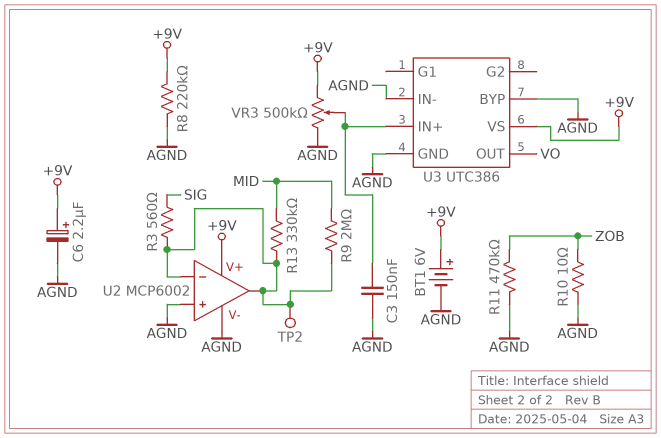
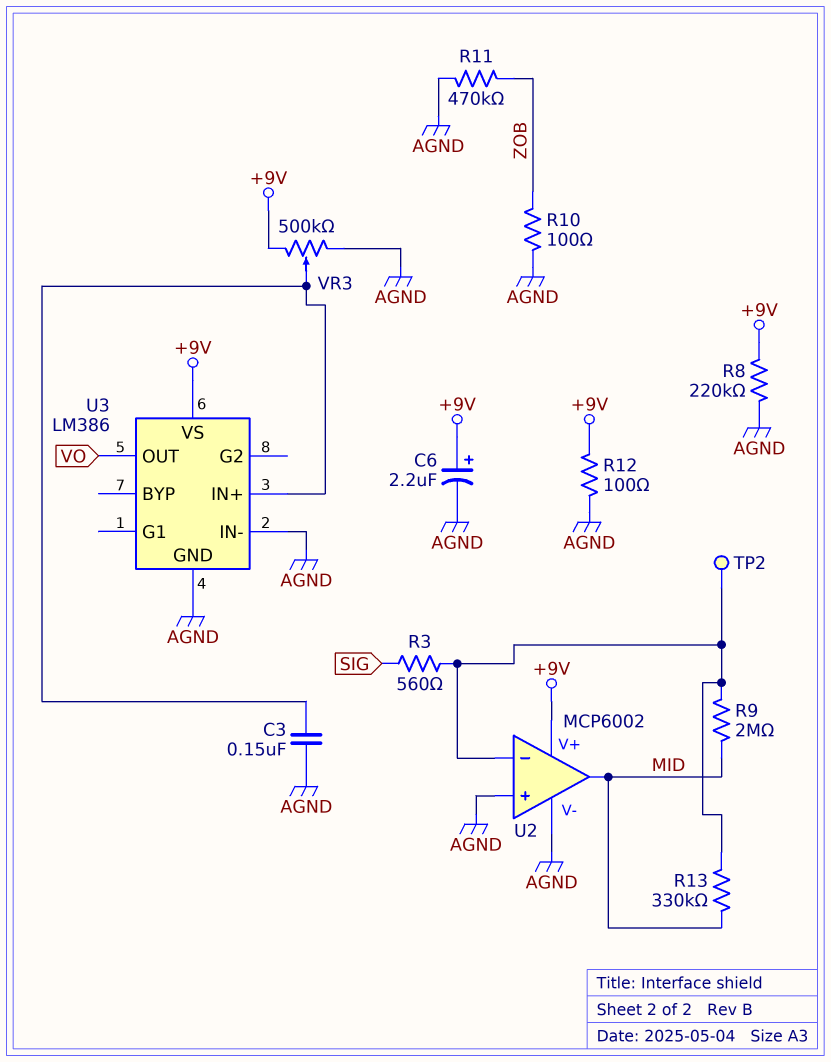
BT1: 6V (plus +9V, minus AGND) -> none
R10: 10 (AGND, ZOB) -> 100 (AGND, ZOB)
R12: none -> 100 (+9V, AGND)
U2 pin out: U2/in- -> MID
U3: UTC386 -> LM386
U3 pin BYP: AGND -> none

